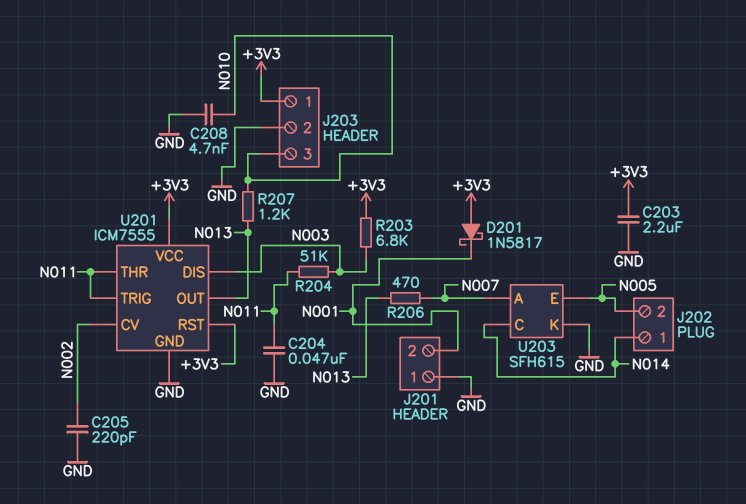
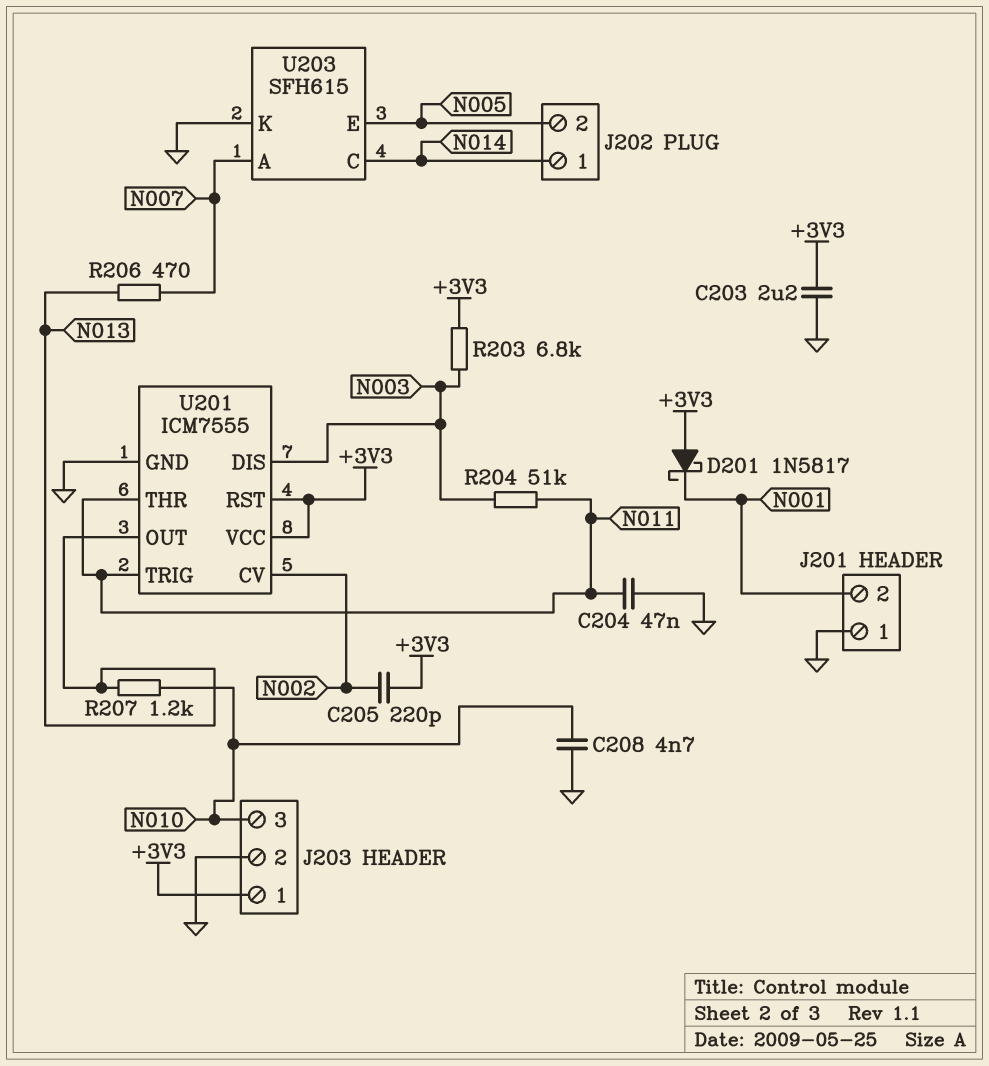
C205: 220pF (GND, N002) -> 220pF (+3V3, N002)

